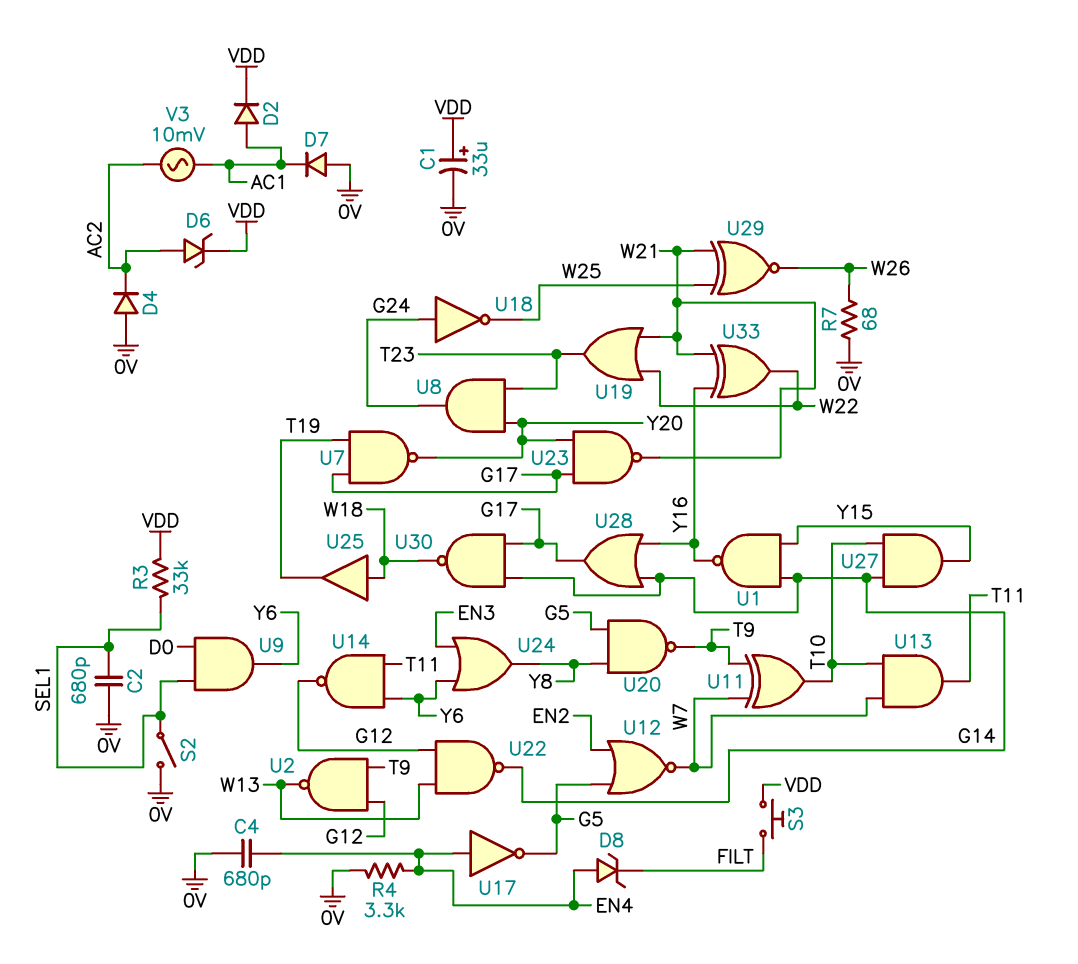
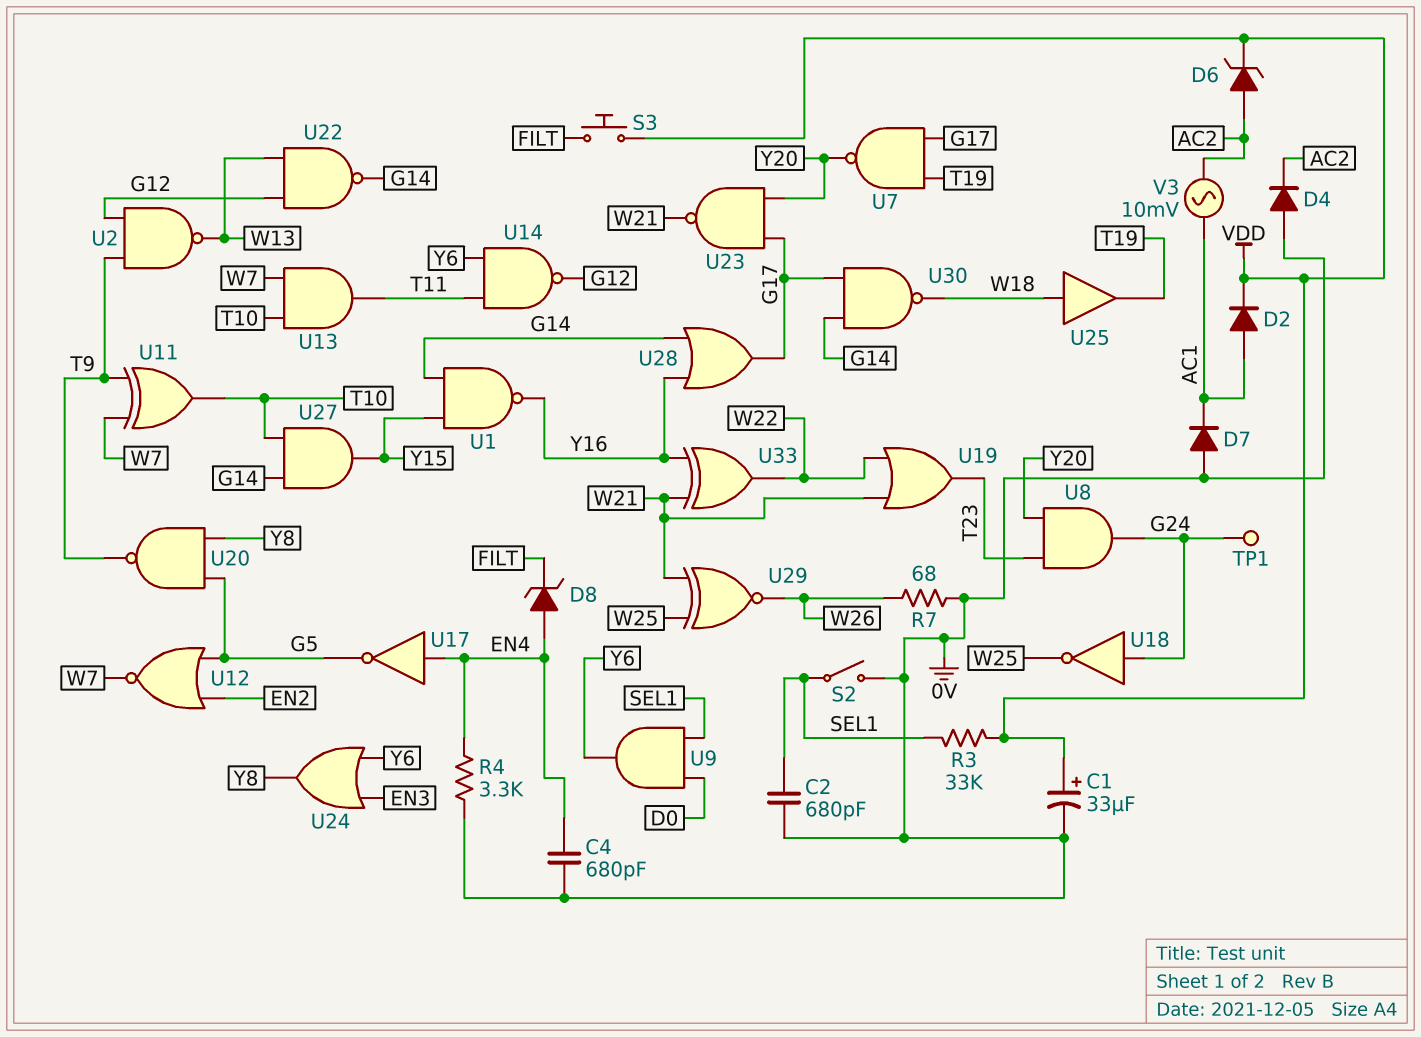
TP1: none -> test point (G24)

